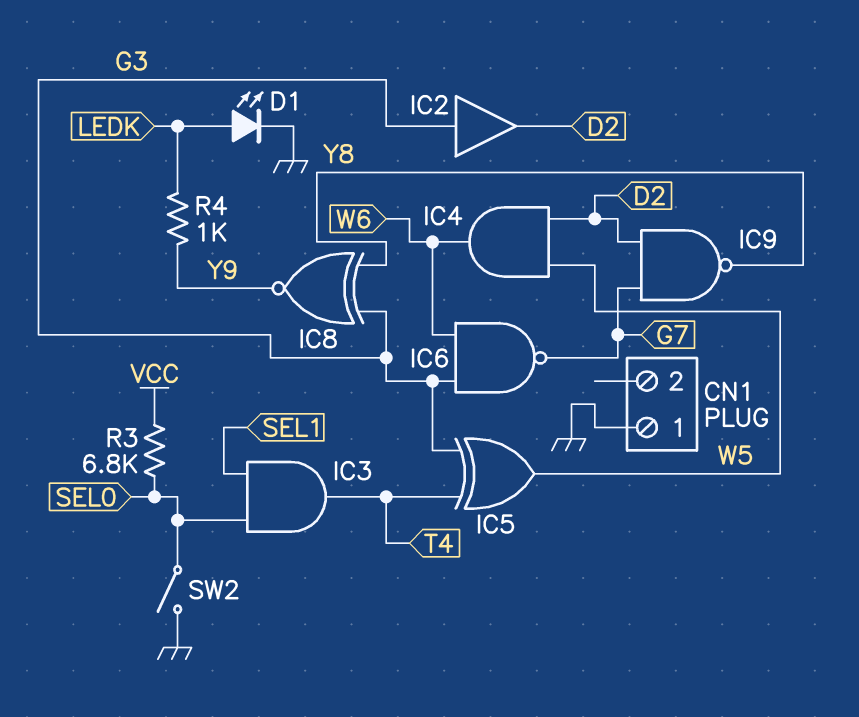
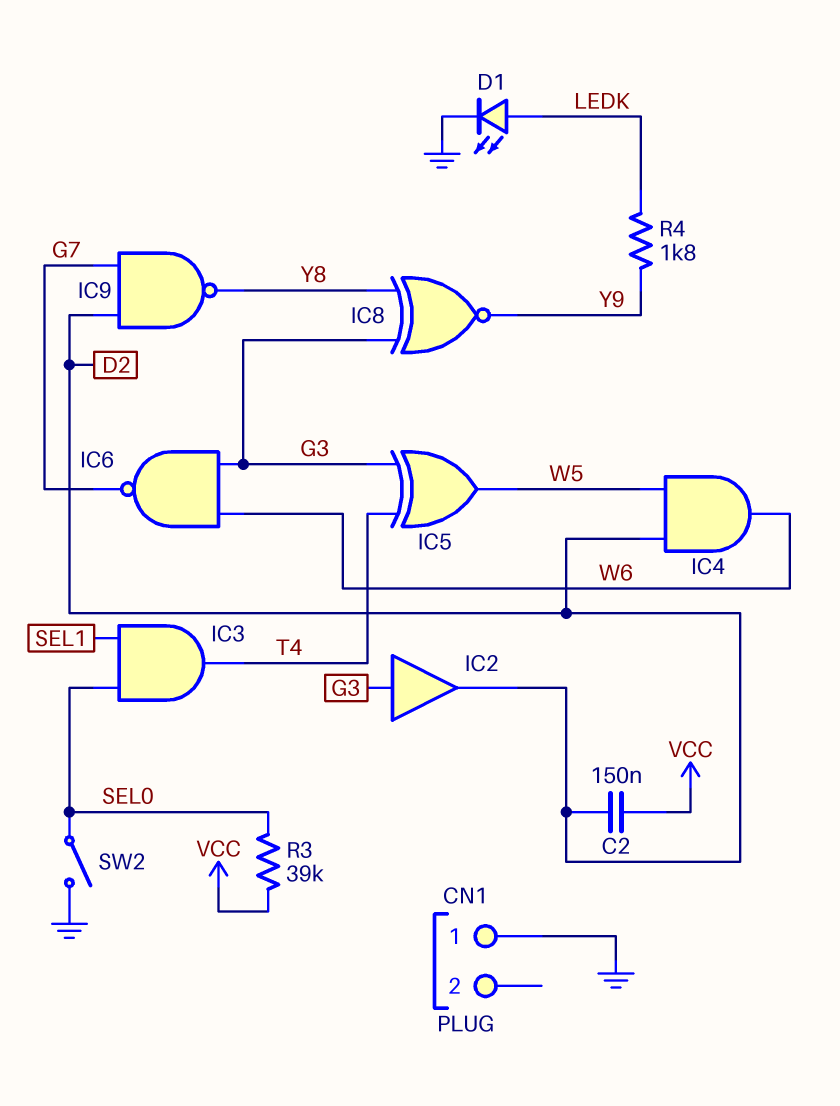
C2: none -> 150nF (D2, VCC)
R3: 6.8k (SEL0, VCC) -> 39k (SEL0, VCC)
R4: 1k (LEDK, Y9) -> 1.8k (LEDK, Y9)

